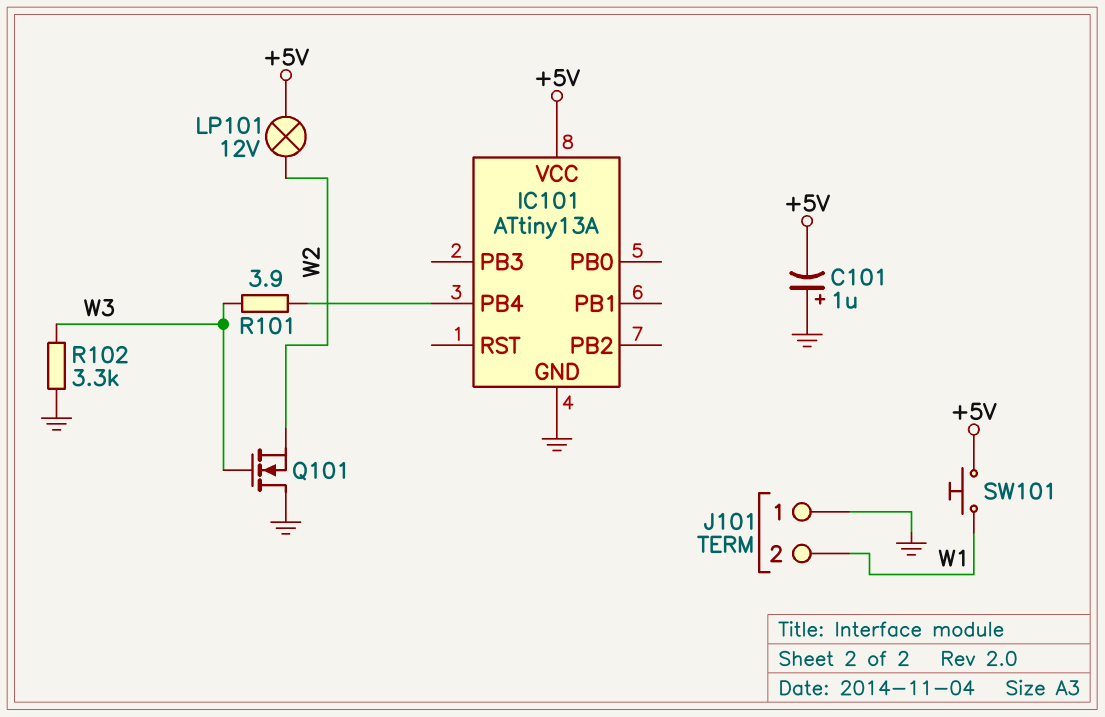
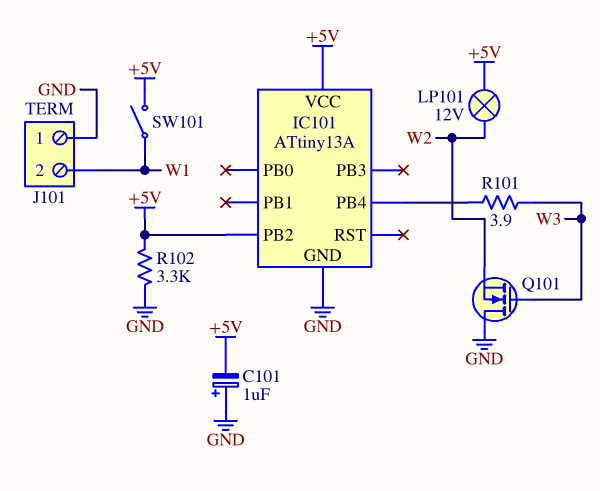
IC101 pin PB2: none -> +5V
R102: 3.3k (GND, W3) -> 3.3k (+5V, GND)
SW101: button (+5V, W1) -> switch (+5V, W1)

